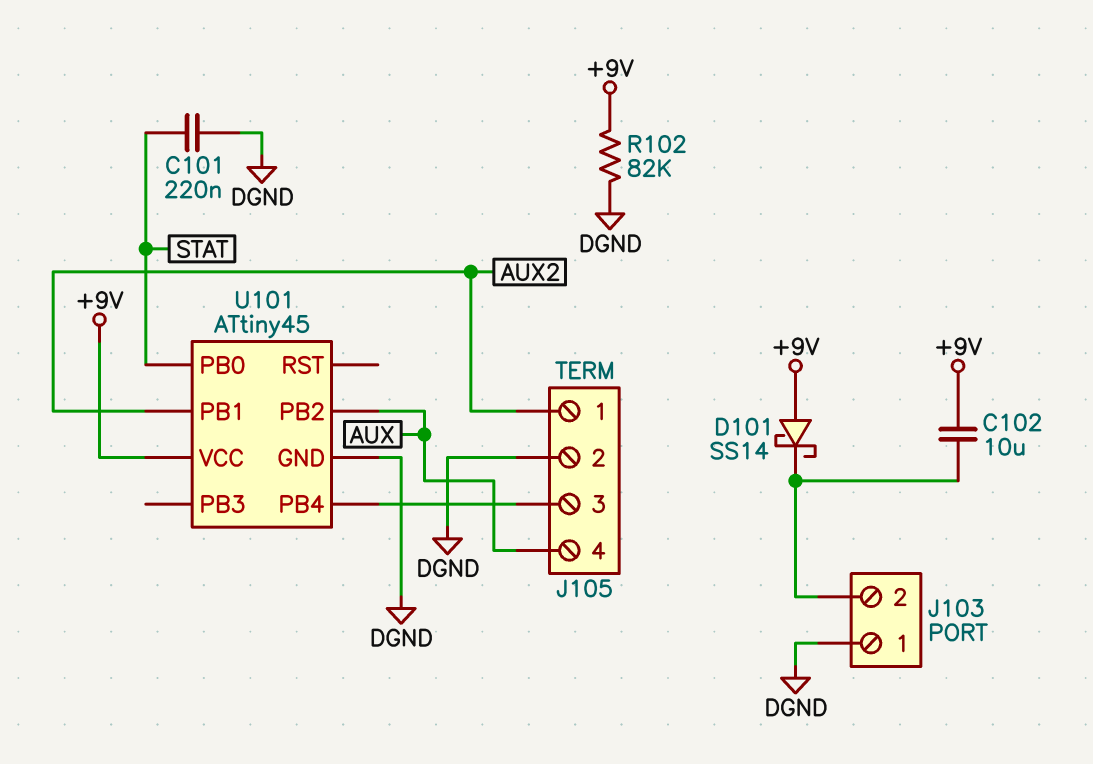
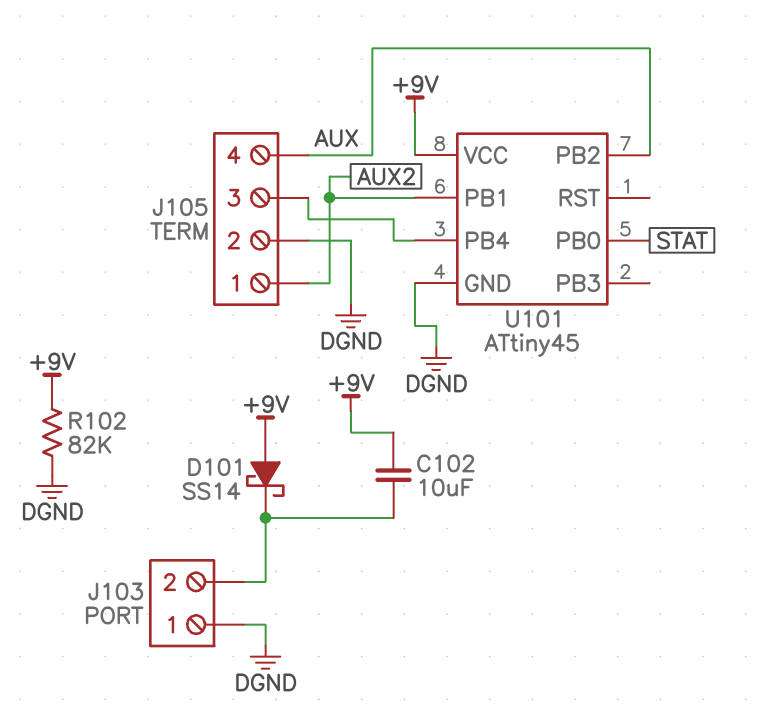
C101: 220nF (DGND, STAT) -> none

